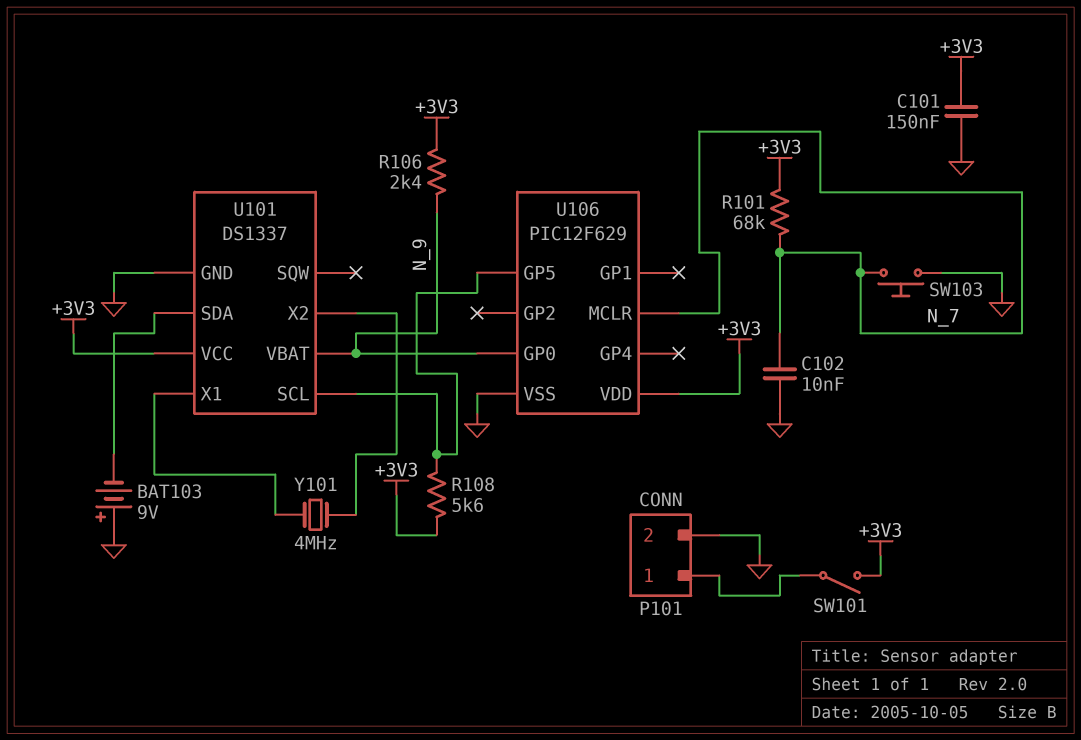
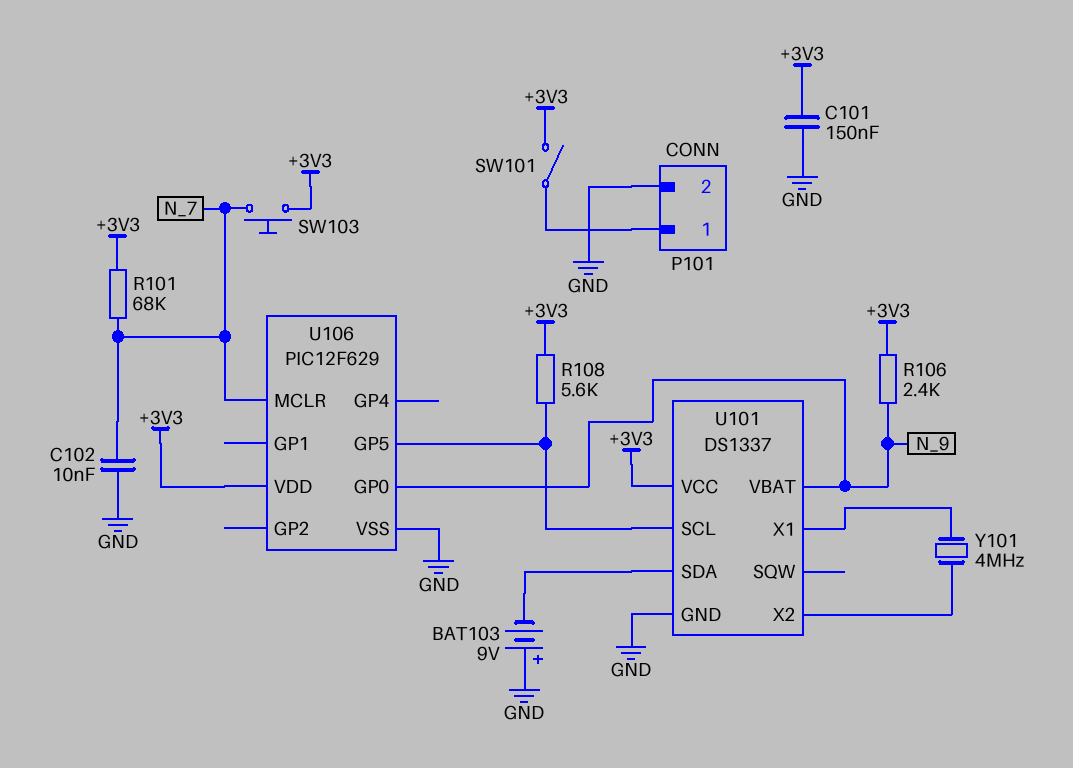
SW103: button (GND, N_7) -> button (+3V3, N_7)

